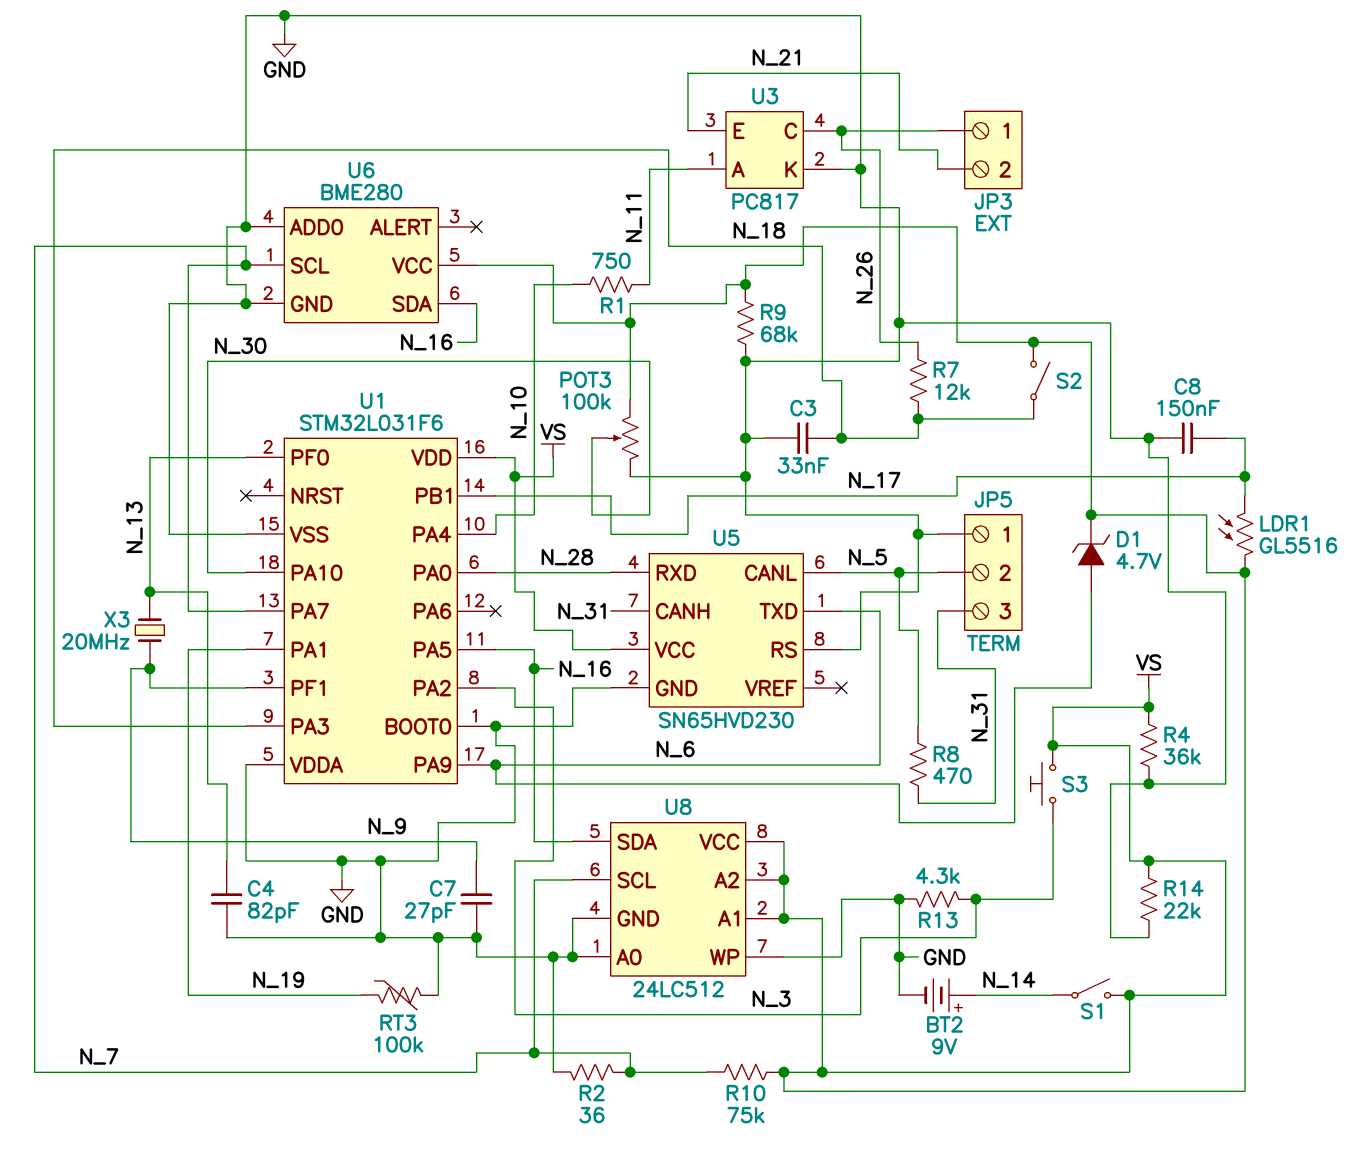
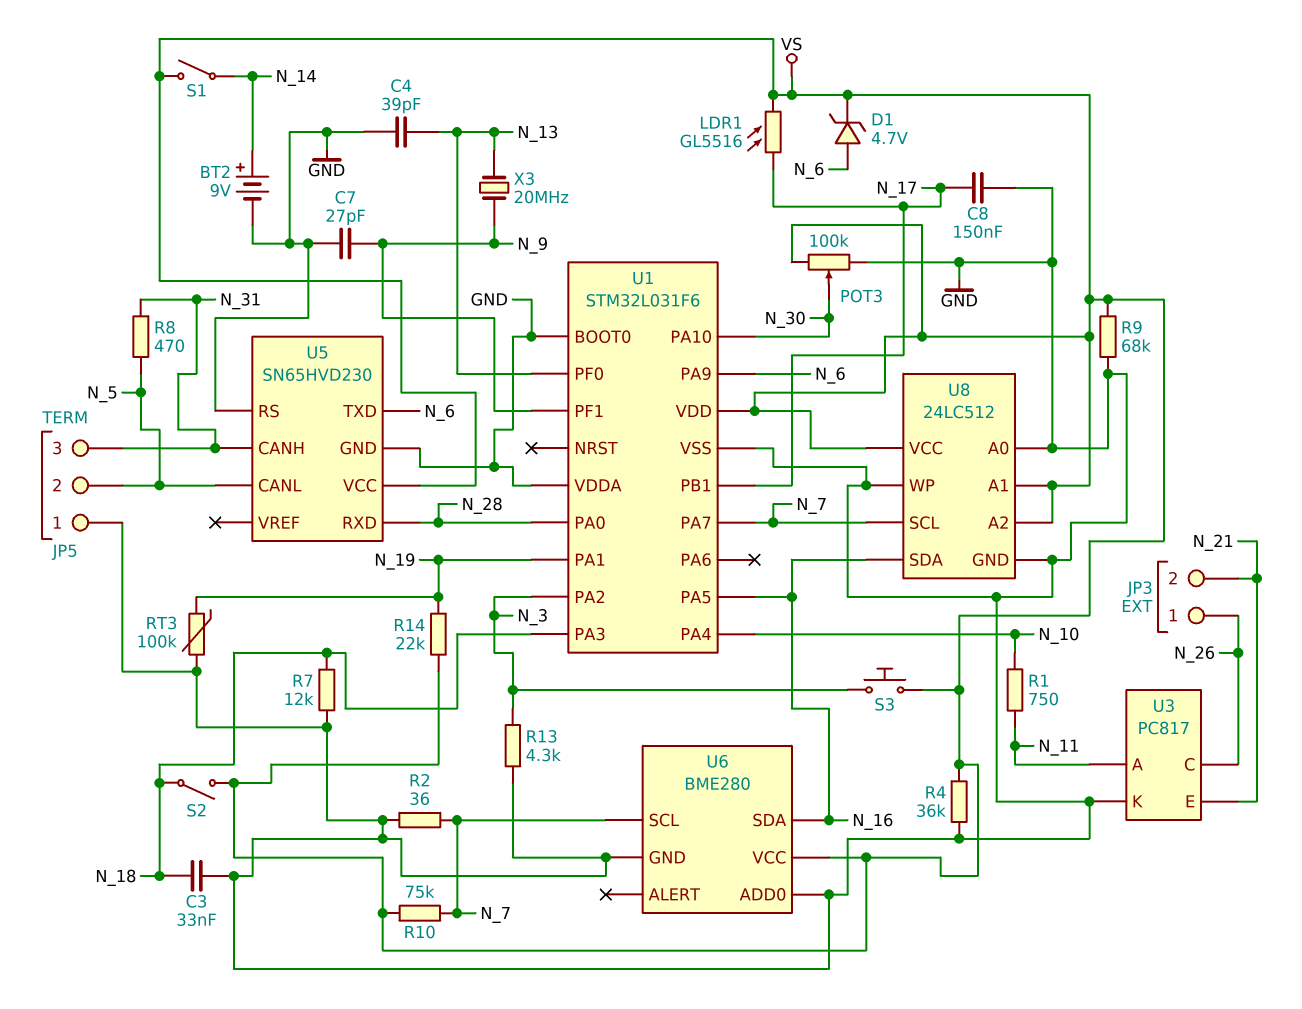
C4: 82pF (GND, N_13) -> 39pF (GND, N_13)
R7: 12k (N_18, N_26) -> 12k (GND, N_18)
R14: 22k (GND, VS) -> 22k (N_19, VS)

